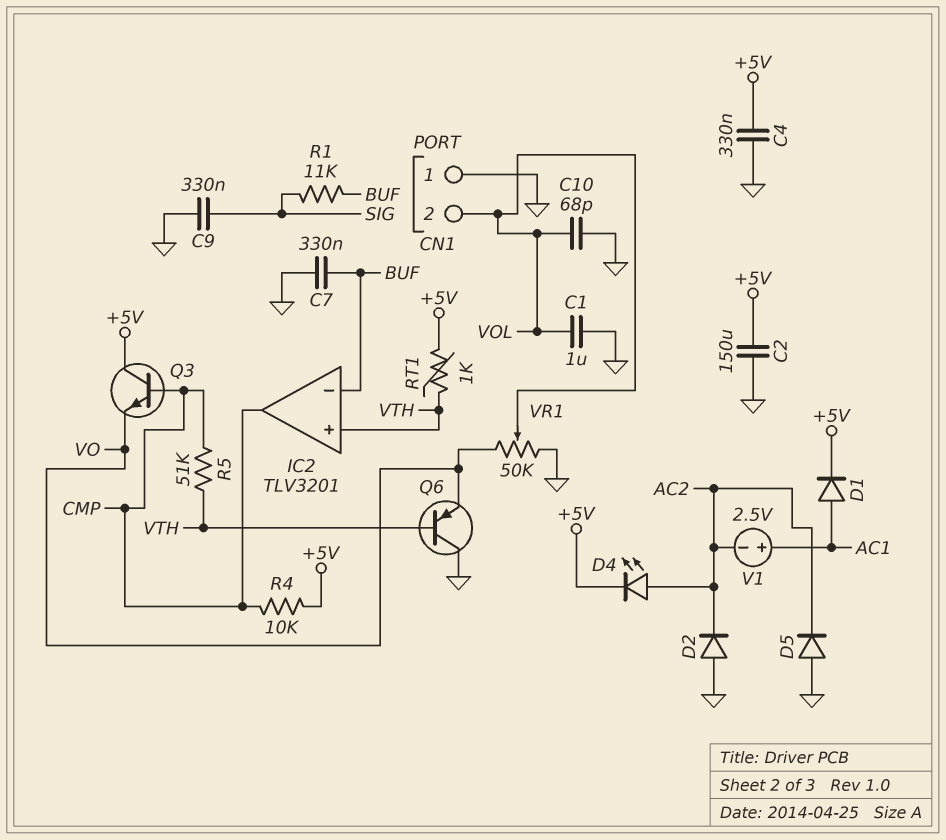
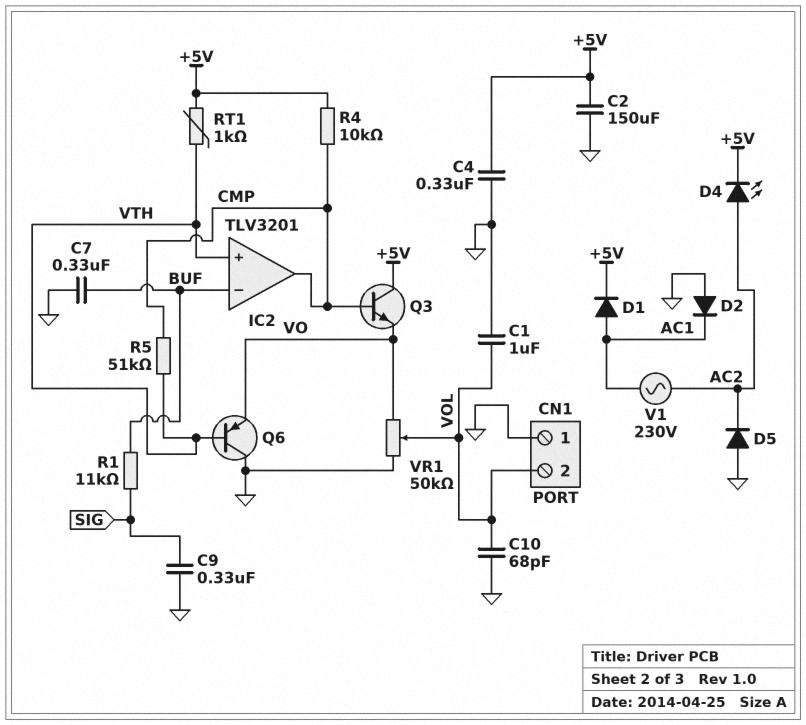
D2: diode (A GND, K AC2) -> diode (A GND, K AC1)
V1: 2.5V (plus AC1, minus AC2) -> AC 230V (AC1, AC2)

